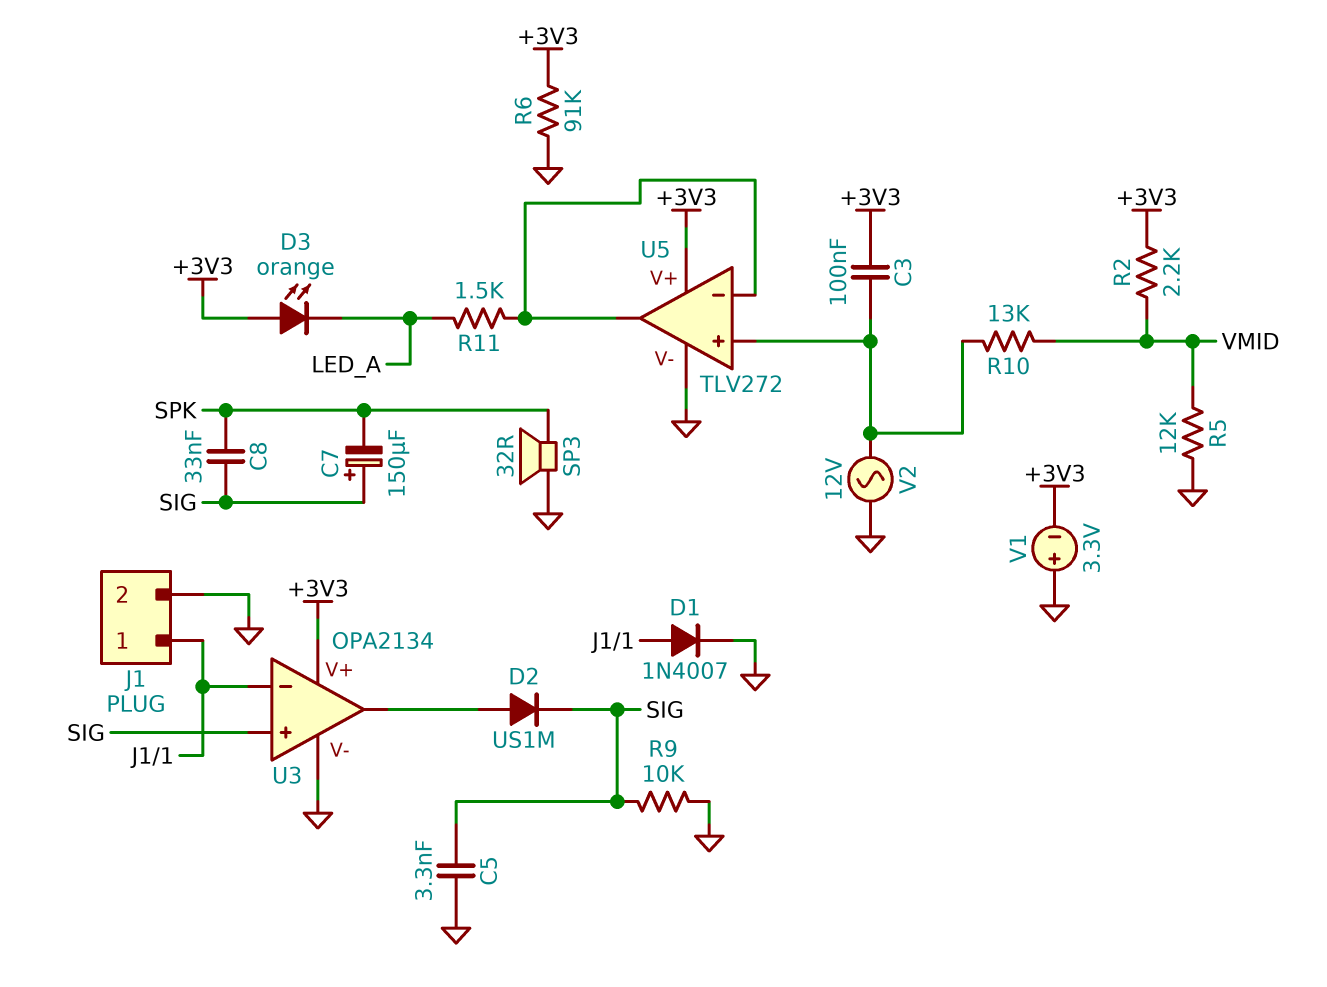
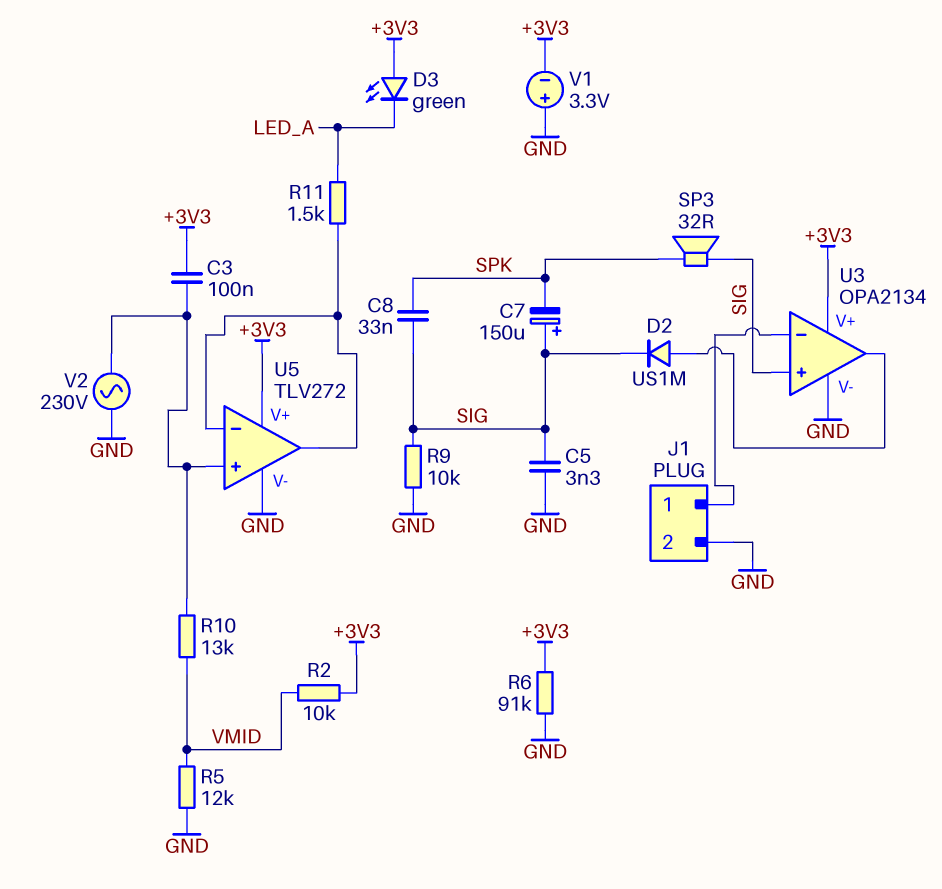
D1: diode 1N4007 (A J1/1, K GND) -> none
D3: LED orange (A +3V3, K LED_A) -> LED green (A +3V3, K LED_A)
R2: 2.2k (+3V3, VMID) -> 10k (+3V3, VMID)
SP3: speaker 32R (GND, SPK) -> speaker 32R (SIG, SPK)
V2: AC 12V (GND, U5/in+) -> AC 230V (GND, U5/in+)

